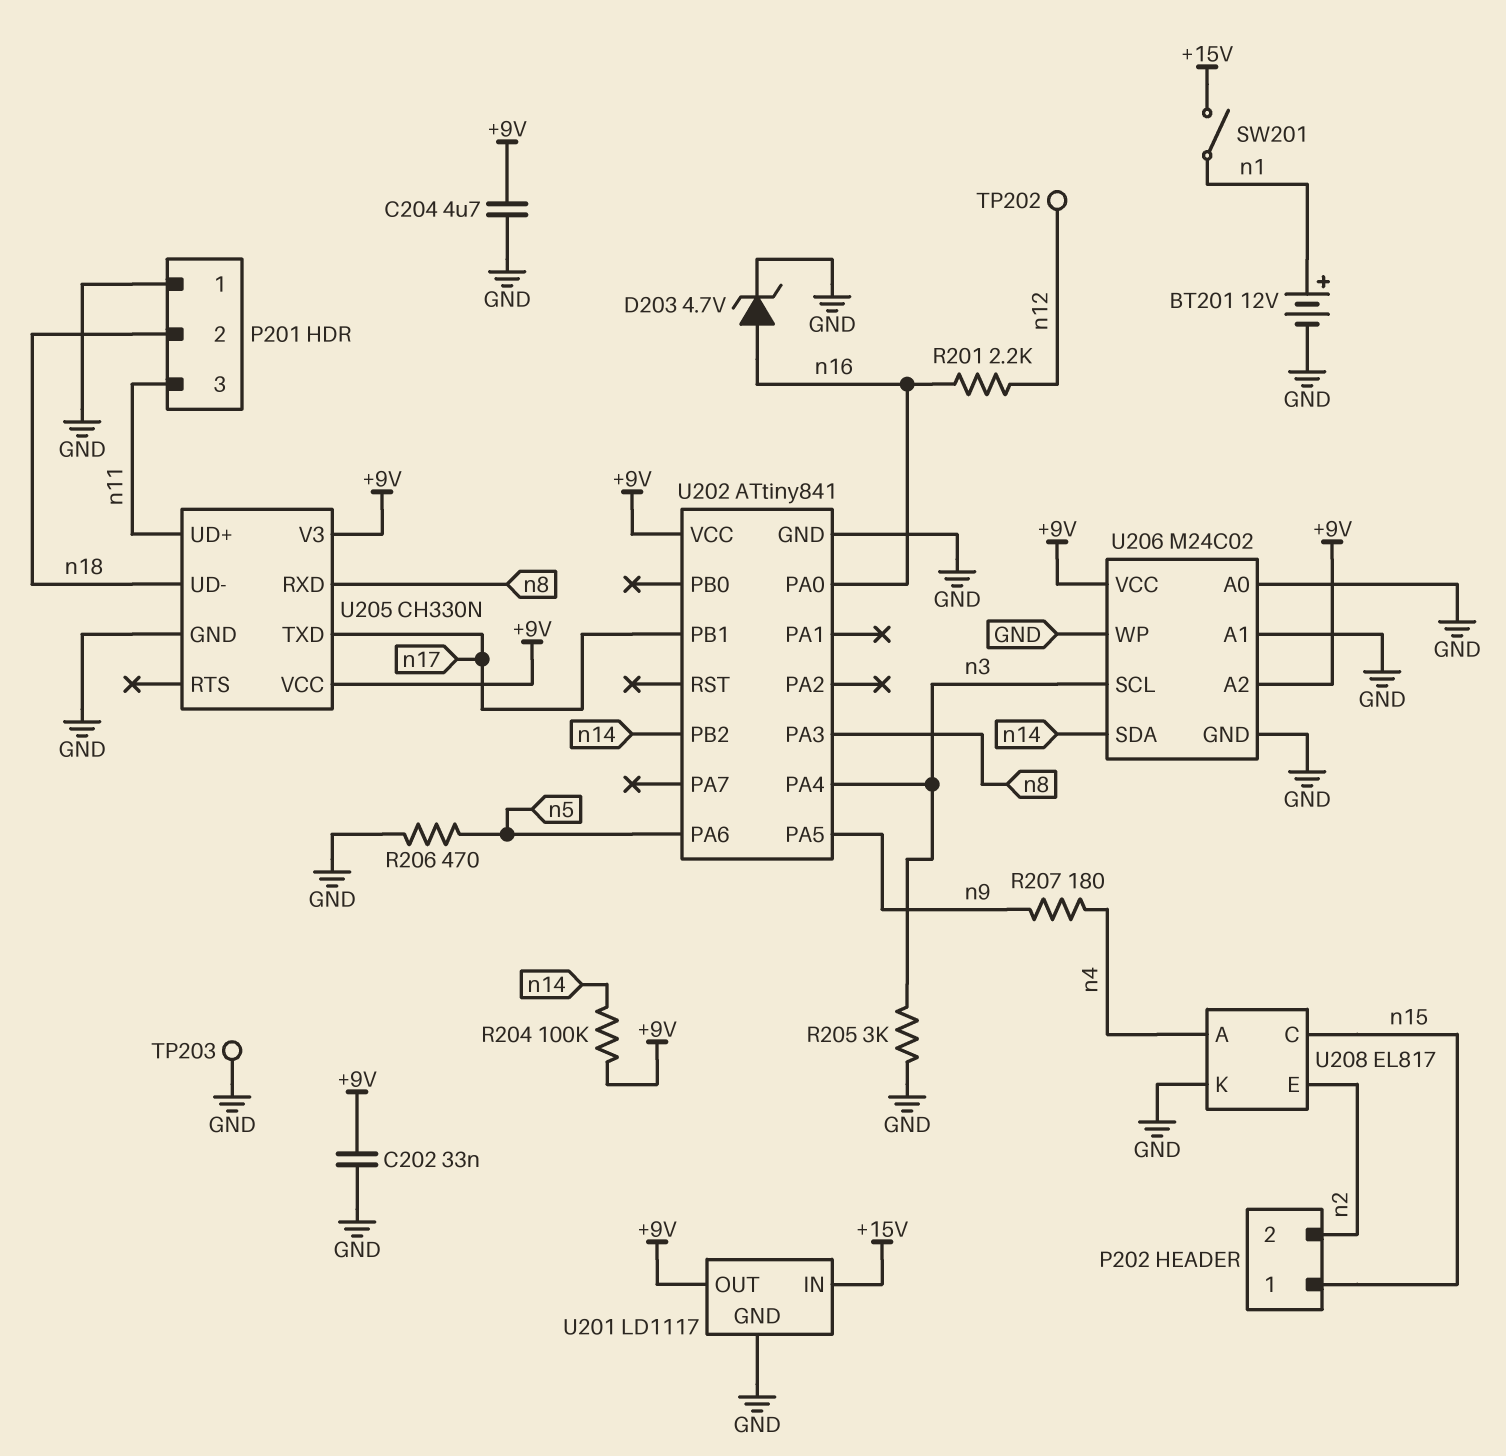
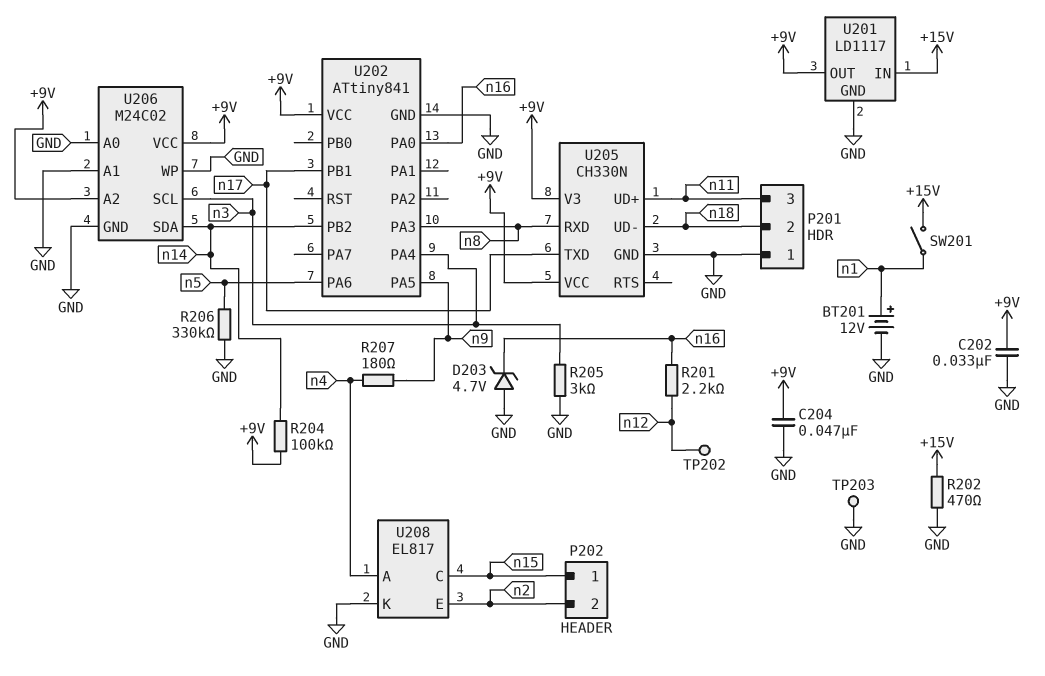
C204: 4.7uF (+9V, GND) -> 47nF (+9V, GND)
D203: zener 4.7V (A n16, K GND) -> zener 4.7V (A GND, K n16)
R202: none -> 470 (+15V, GND)
R206: 470 (GND, n5) -> 330k (GND, n5)

